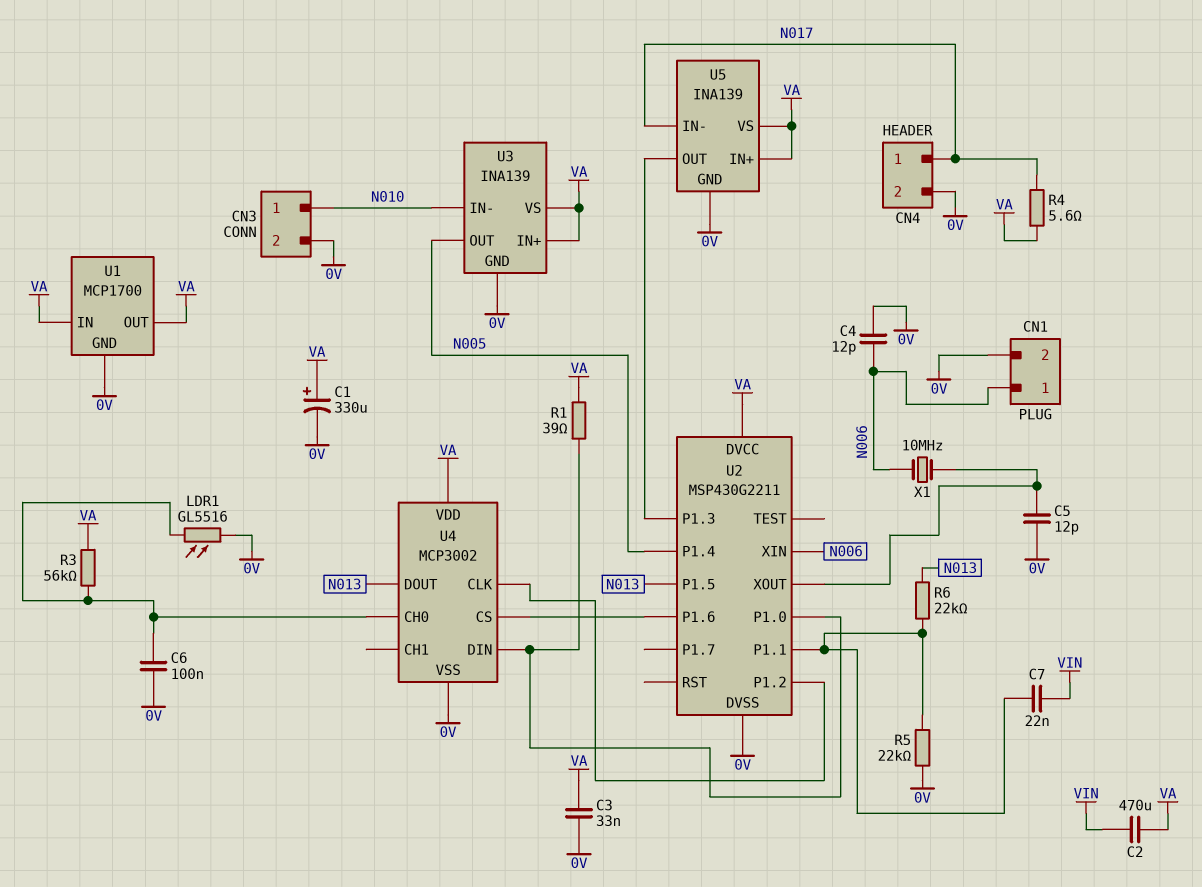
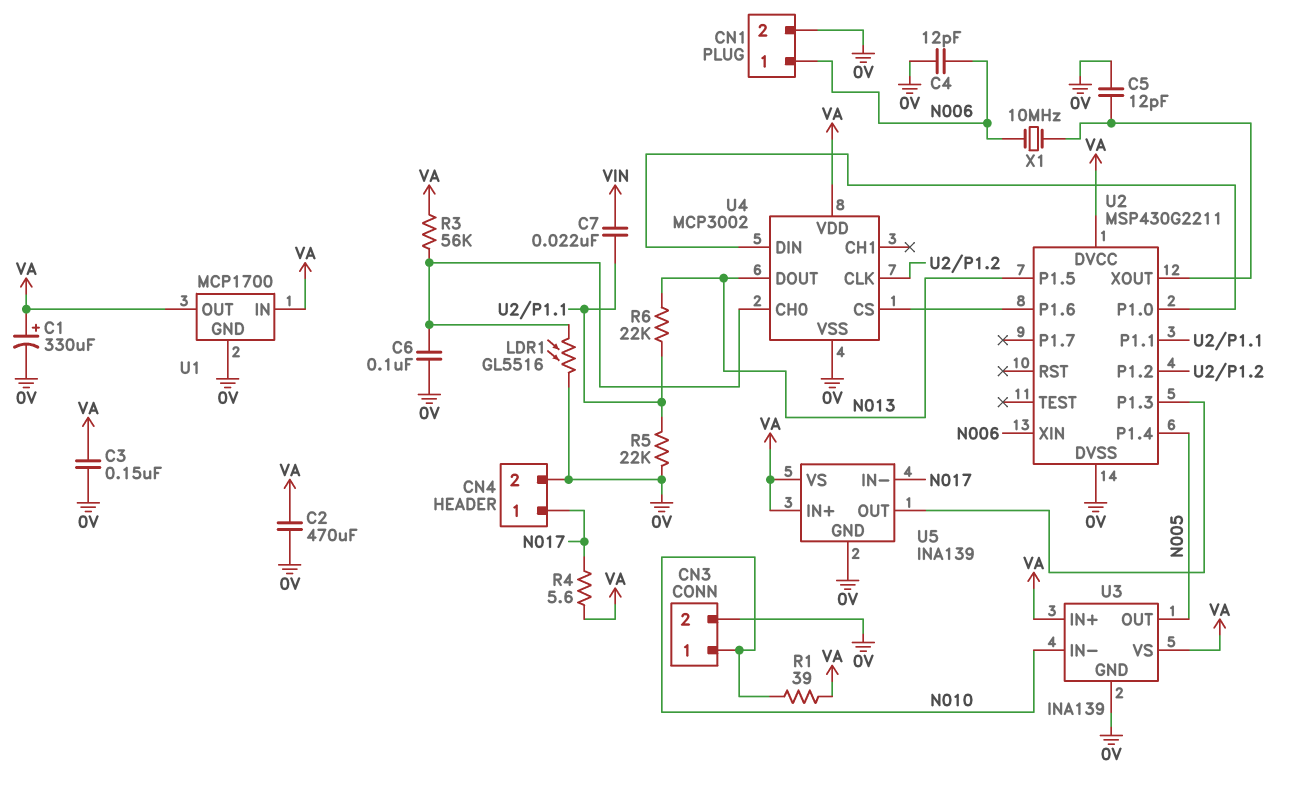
C2: 470uF (VA, VIN) -> 470uF (0V, VA)
C3: 33nF (0V, VA) -> 150nF (0V, VA)
R1: 39 (U2/P1.0, VA) -> 39 (N010, VA)

